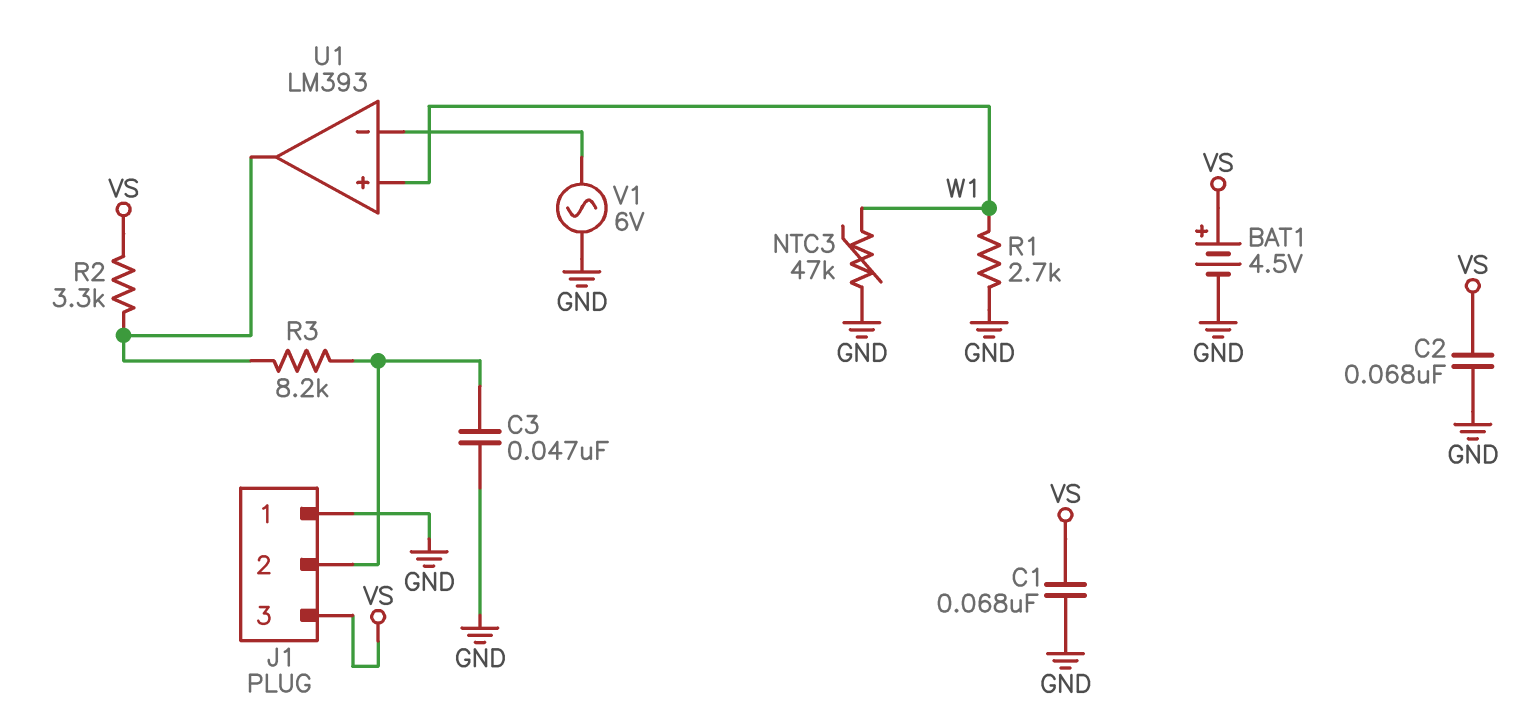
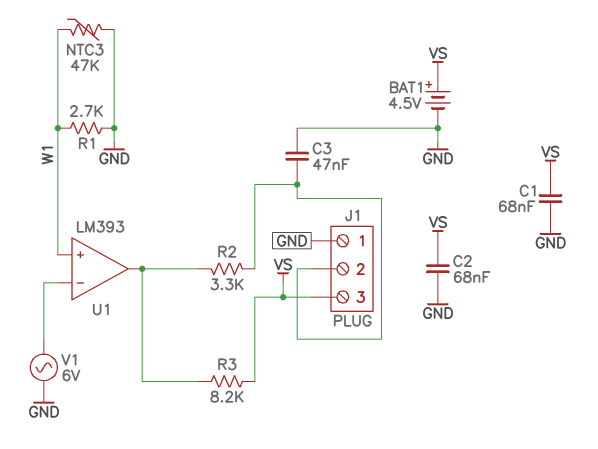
R2: 3.3k (U1/out, VS) -> 3.3k (J1/2, U1/out)
R3: 8.2k (J1/2, U1/out) -> 8.2k (U1/out, VS)

